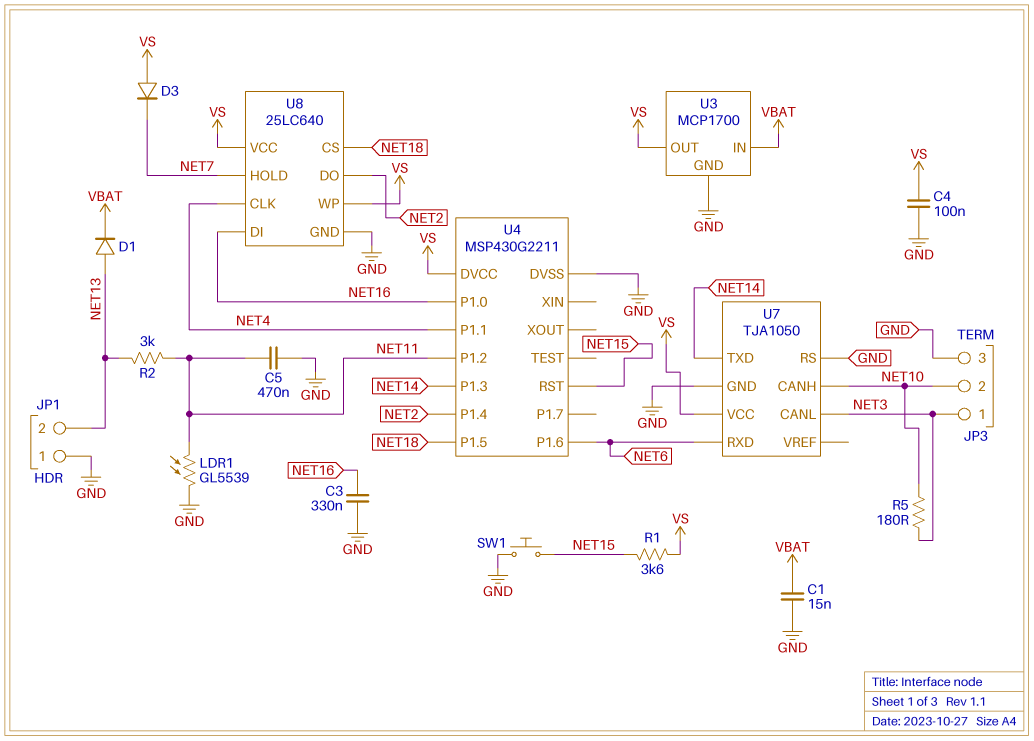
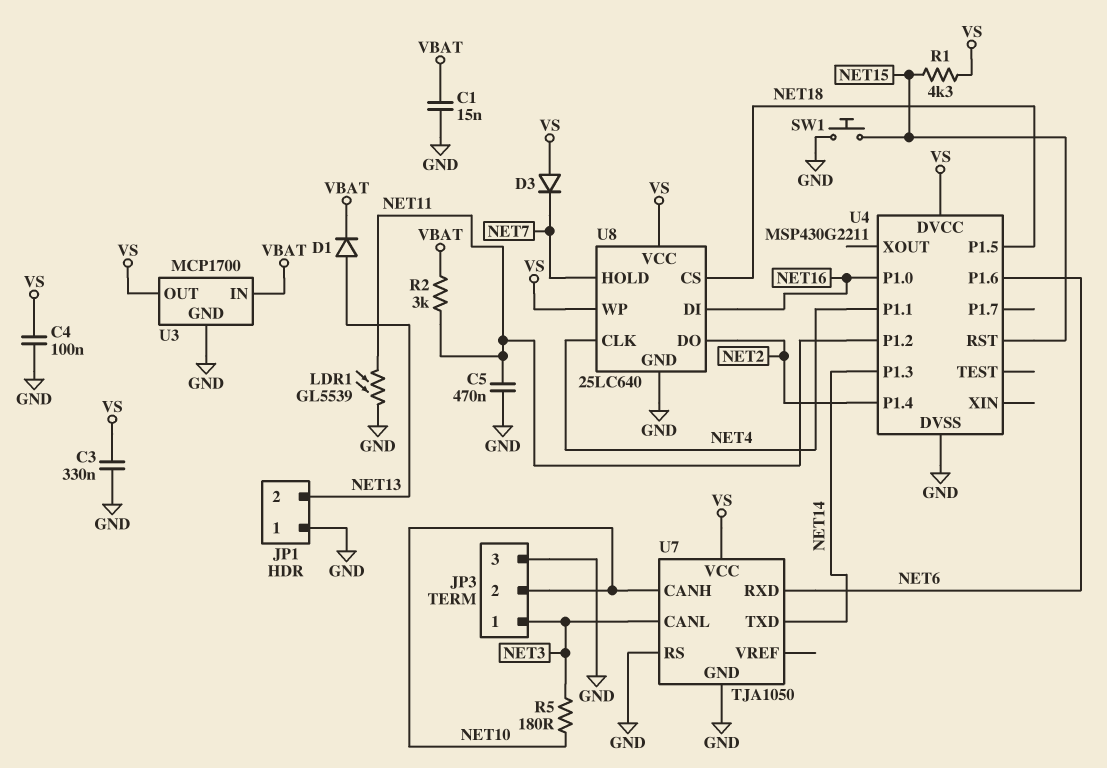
C3: 330nF (GND, NET16) -> 330nF (GND, VS)
R1: 3.6k (NET15, VS) -> 4.3k (NET15, VS)
R2: 3k (NET11, NET13) -> 3k (NET11, VBAT)

